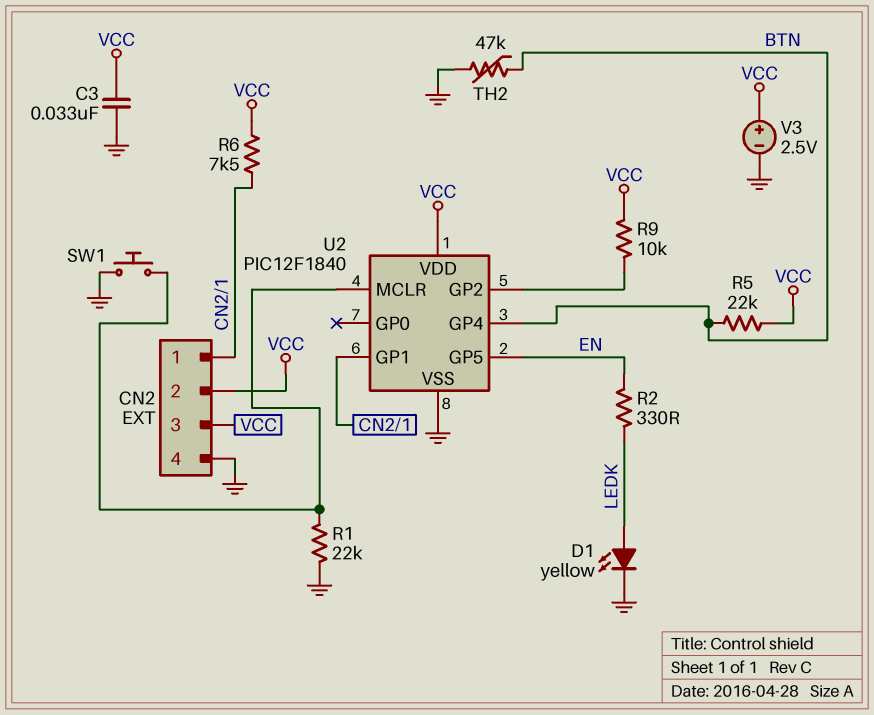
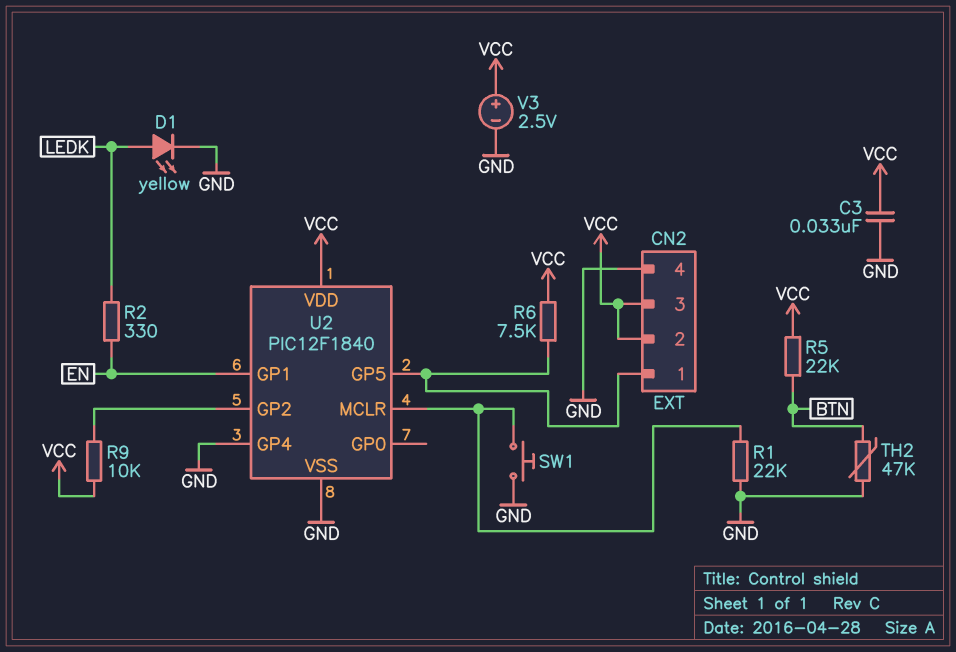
U2 pin GP1: CN2/1 -> EN
U2 pin GP4: BTN -> GND
U2 pin GP5: EN -> CN2/1

